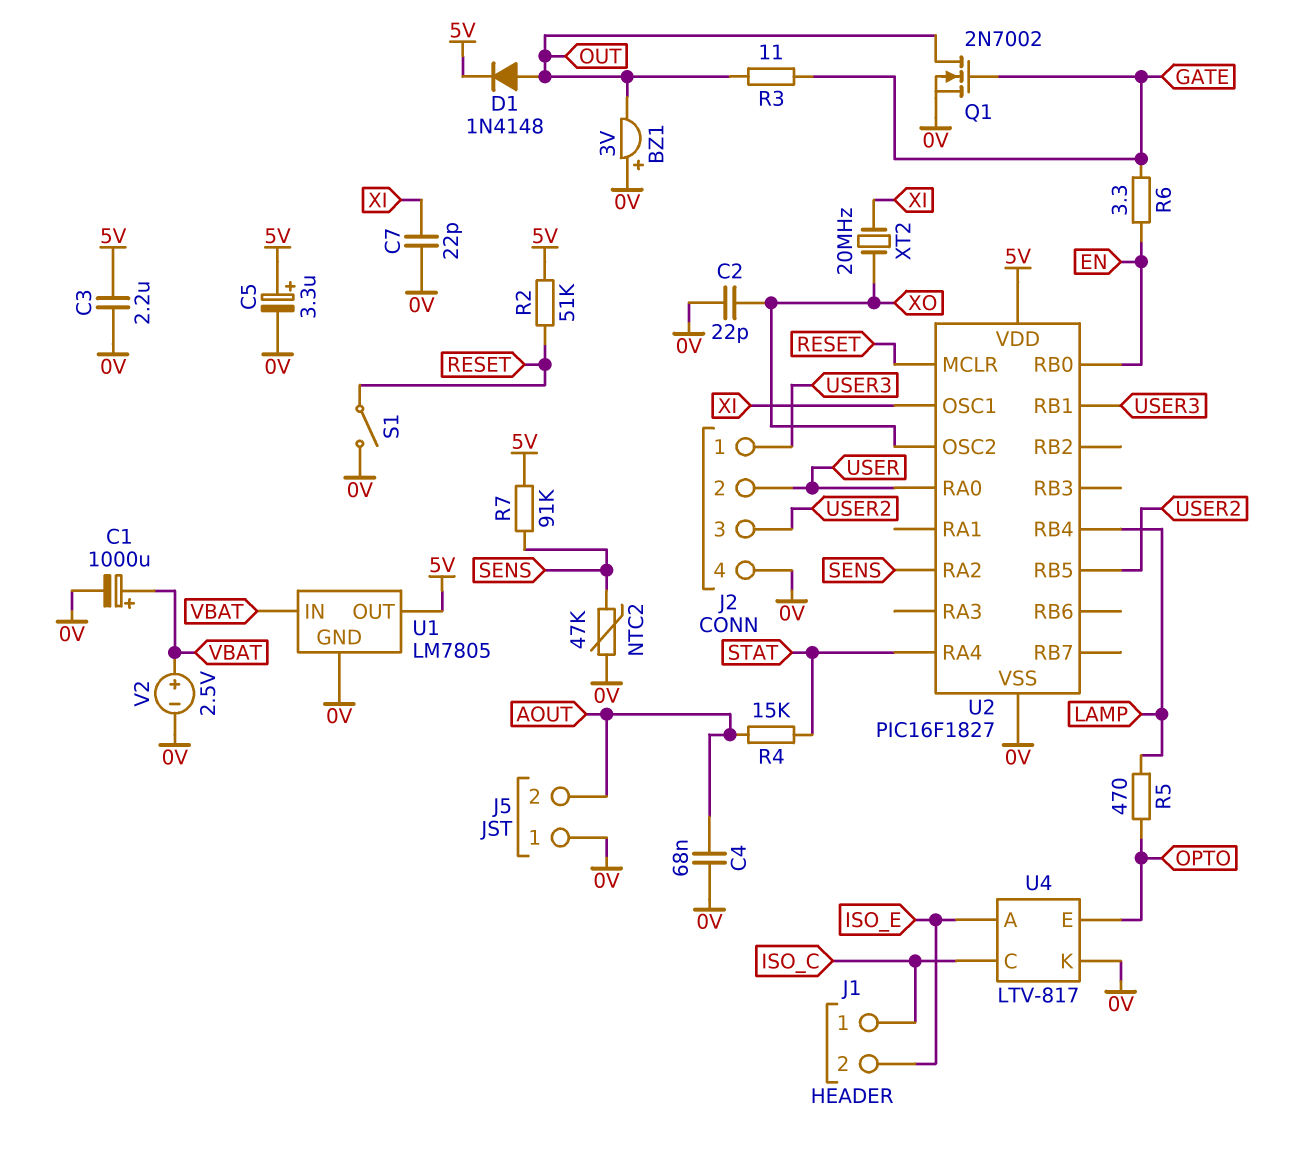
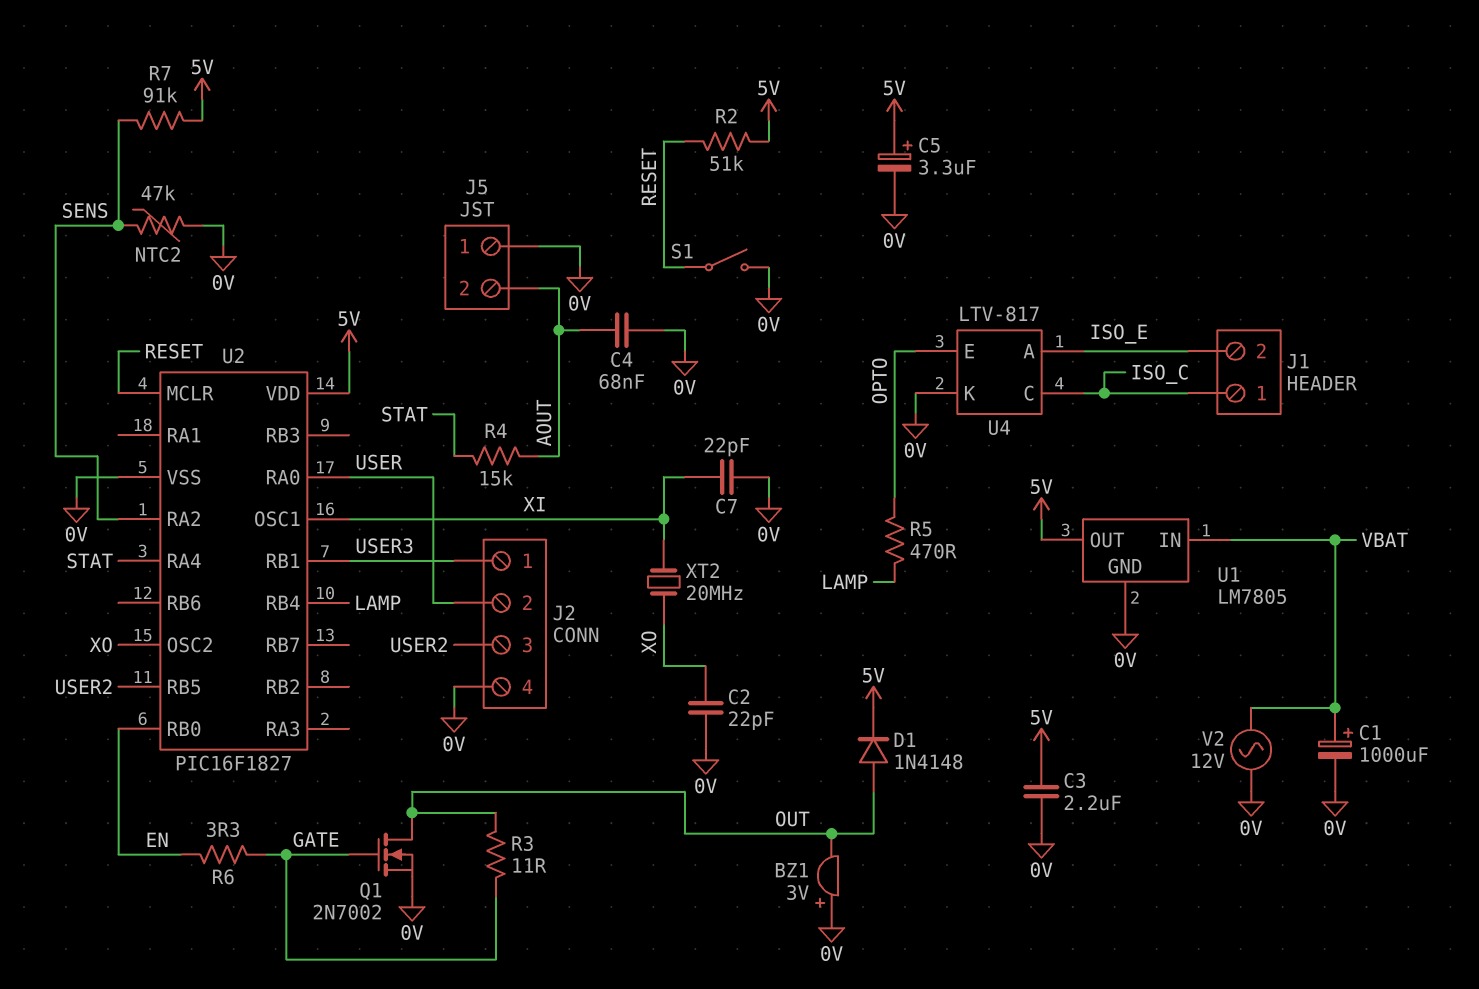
V2: 2.5V (plus VBAT, minus 0V) -> AC 12V (0V, VBAT)

